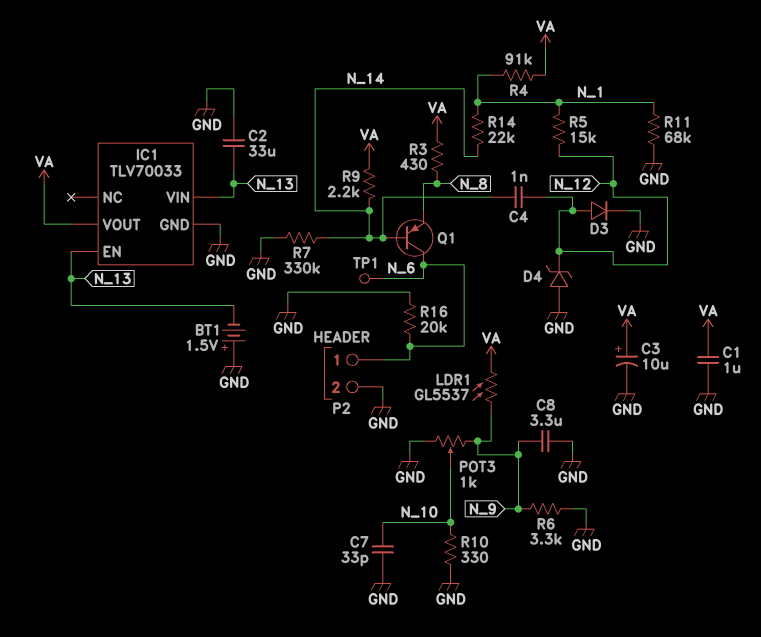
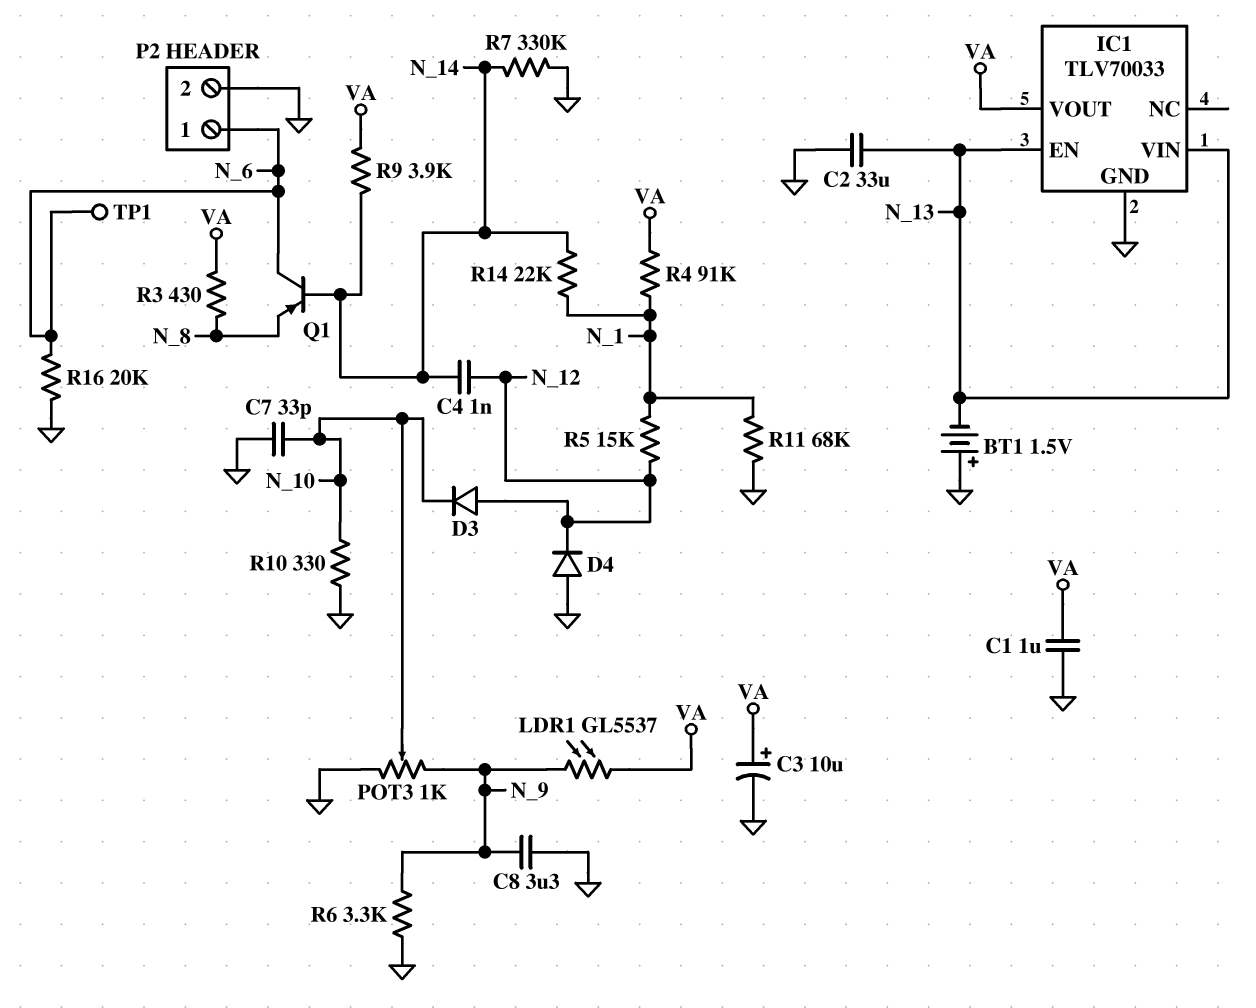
D3: diode (A N_12, K GND) -> diode (A N_12, K N_10)
D4: zener (A GND, K N_12) -> diode (A GND, K N_12)
R9: 2.2k (N_14, VA) -> 3.9k (N_14, VA)

